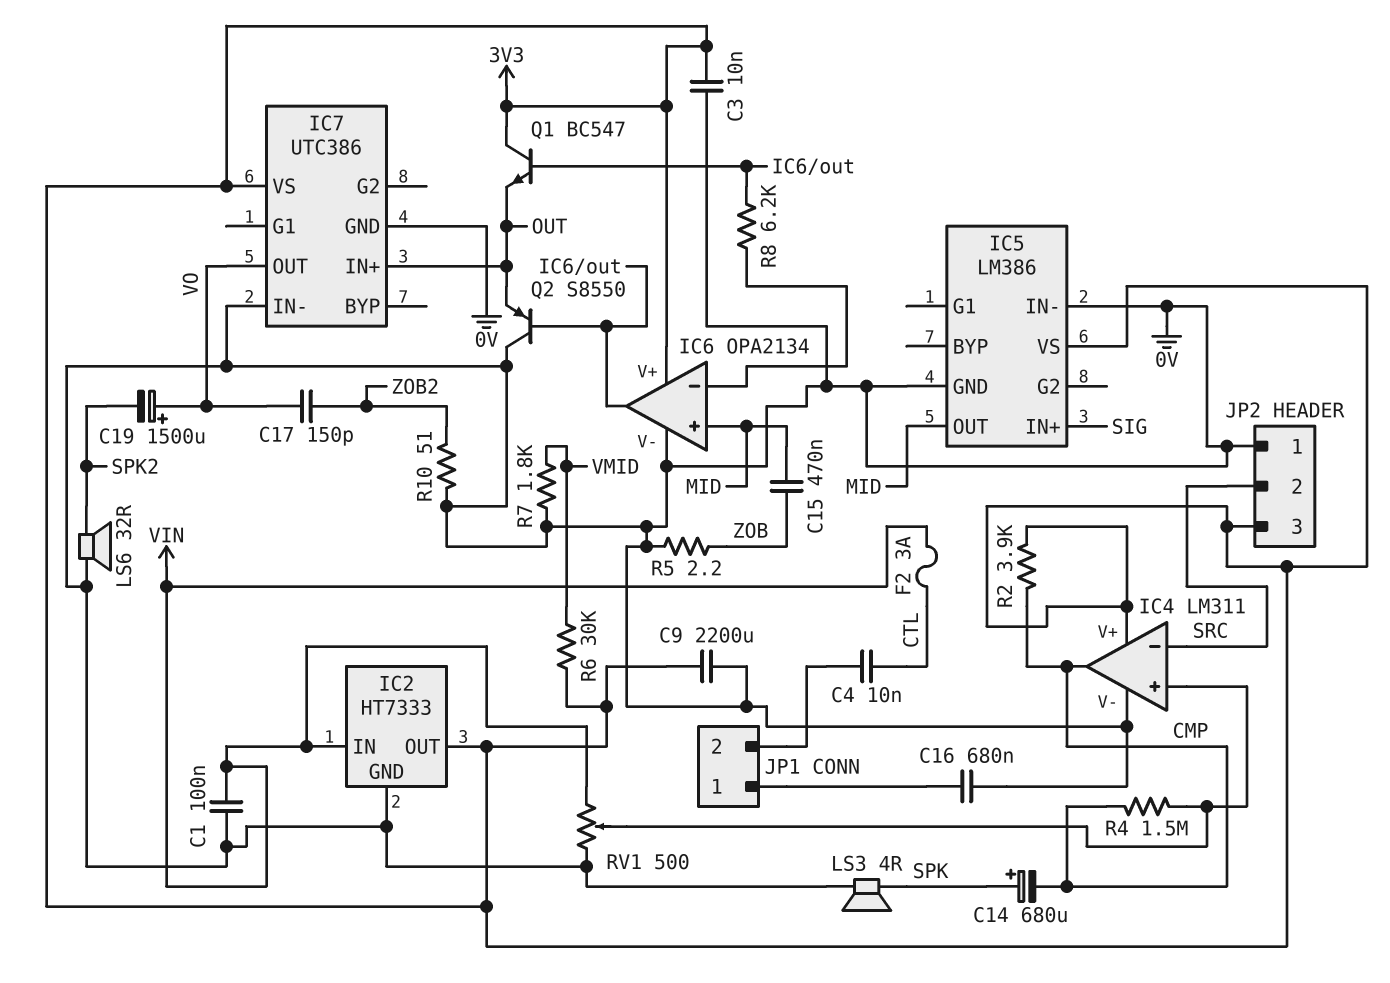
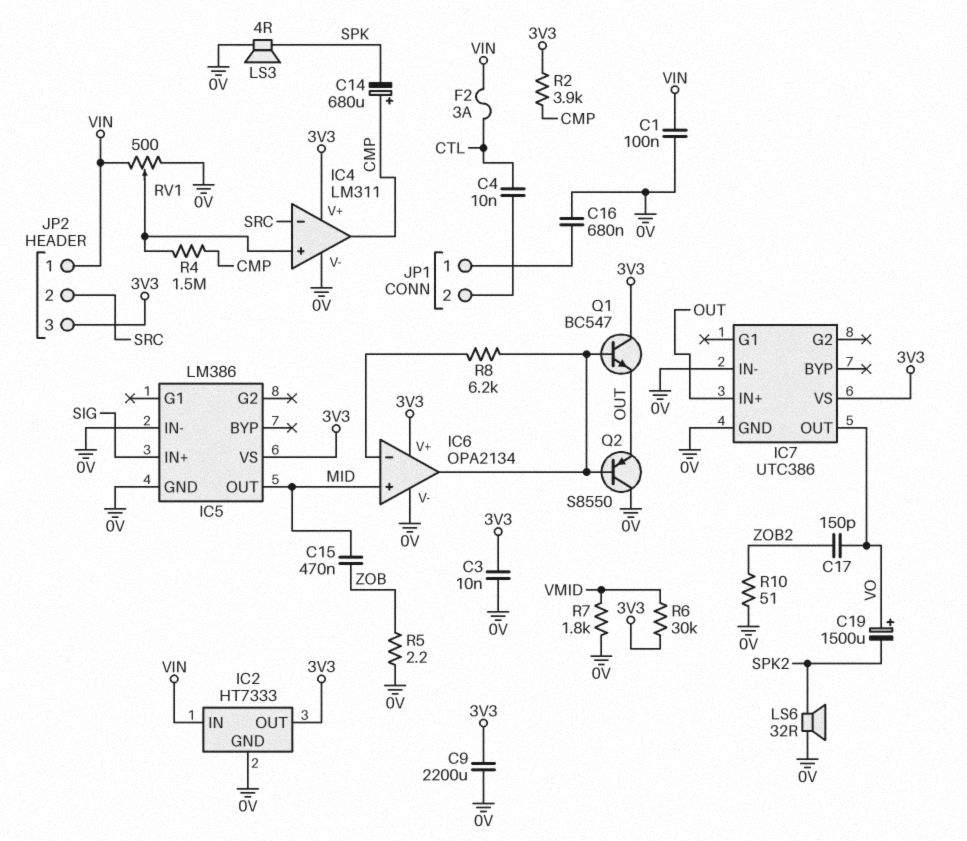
C14: 680uF (plus SPK, minus CMP) -> 680uF (plus CMP, minus SPK)
JP2 pin 1: 0V -> VIN

